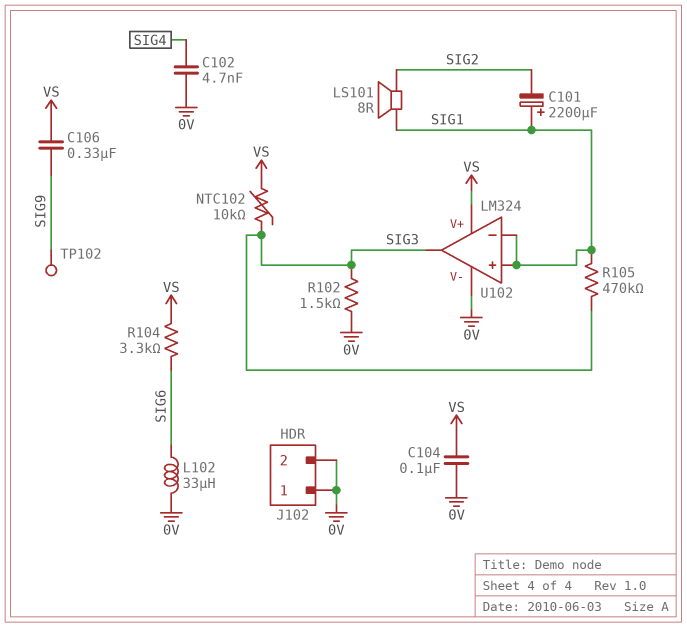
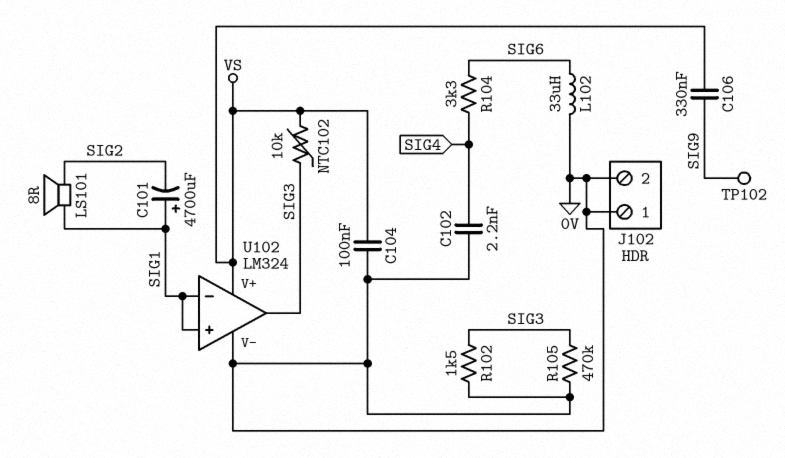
C101: 2200uF (plus SIG1, minus SIG2) -> 4700uF (plus SIG1, minus SIG2)
C102: 4.7nF (0V, SIG4) -> 2.2nF (0V, SIG4)
R104: 3.3k (SIG6, VS) -> 3.3k (SIG4, SIG6)
R105: 470k (SIG1, SIG3) -> 470k (0V, SIG3)

